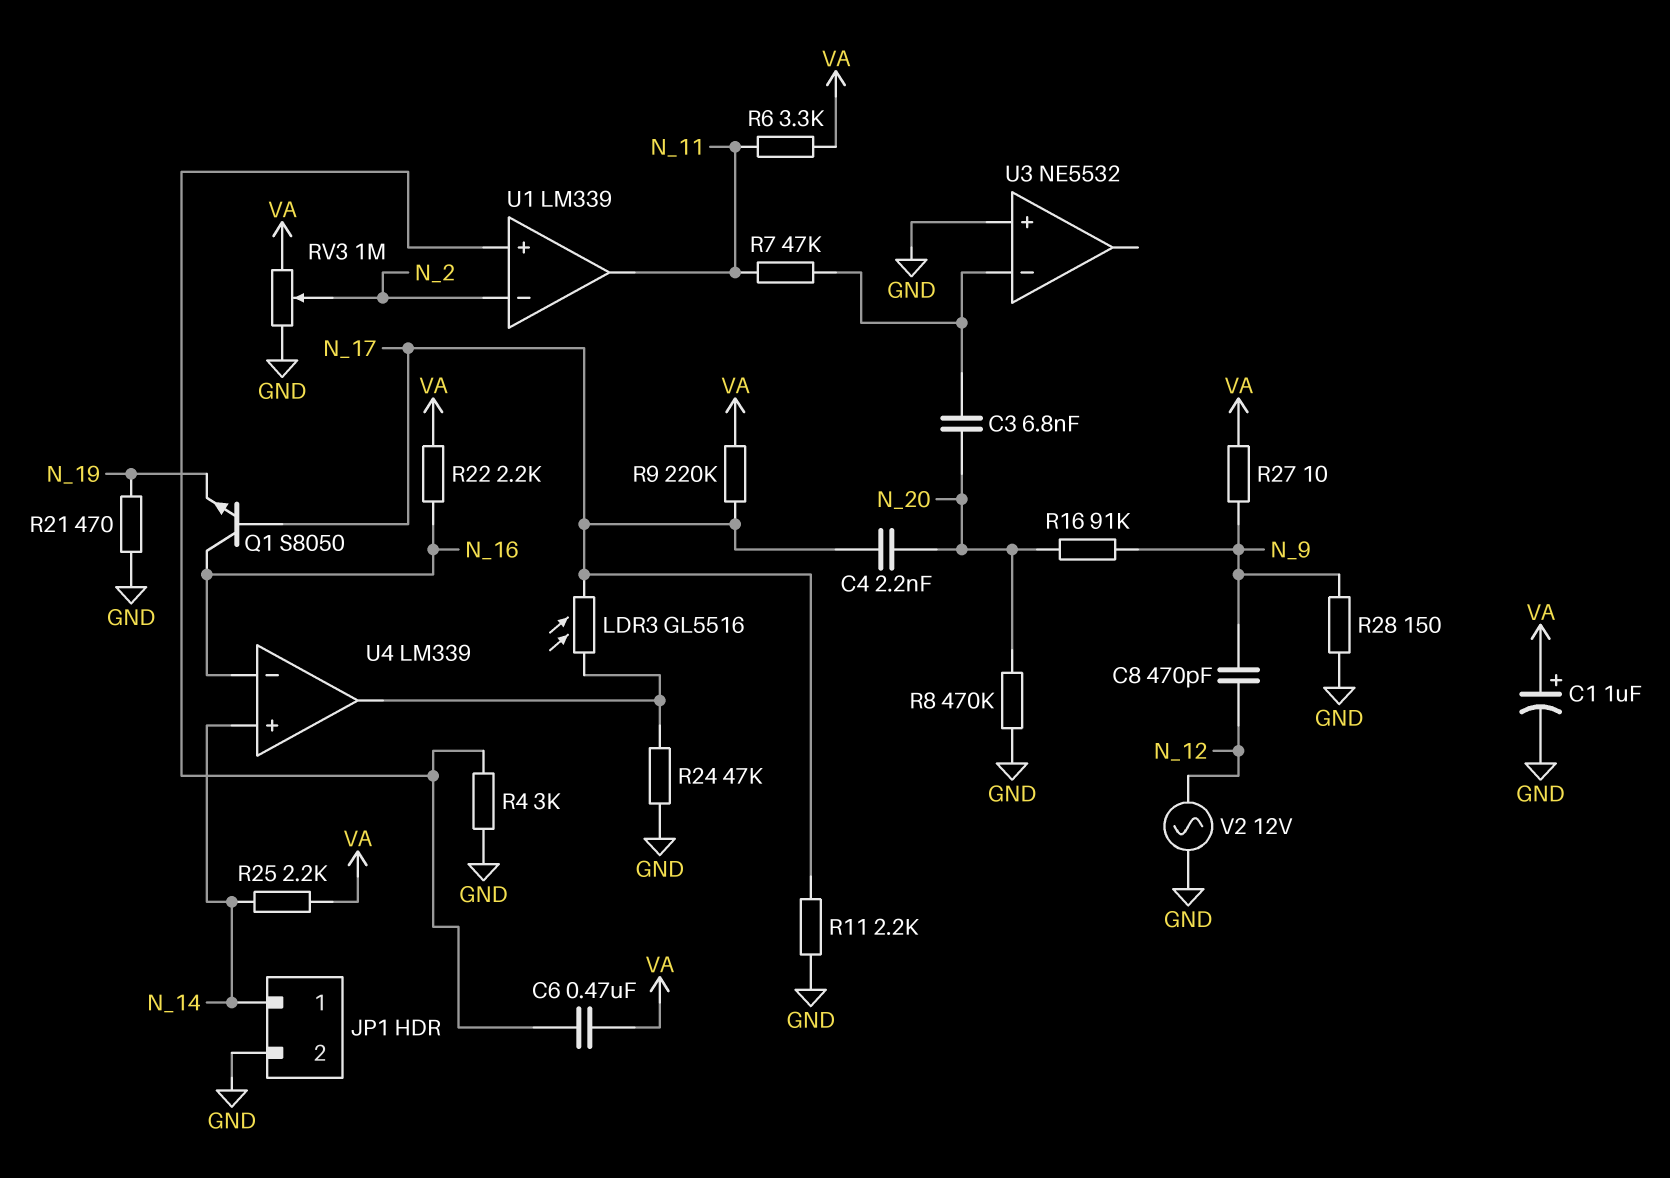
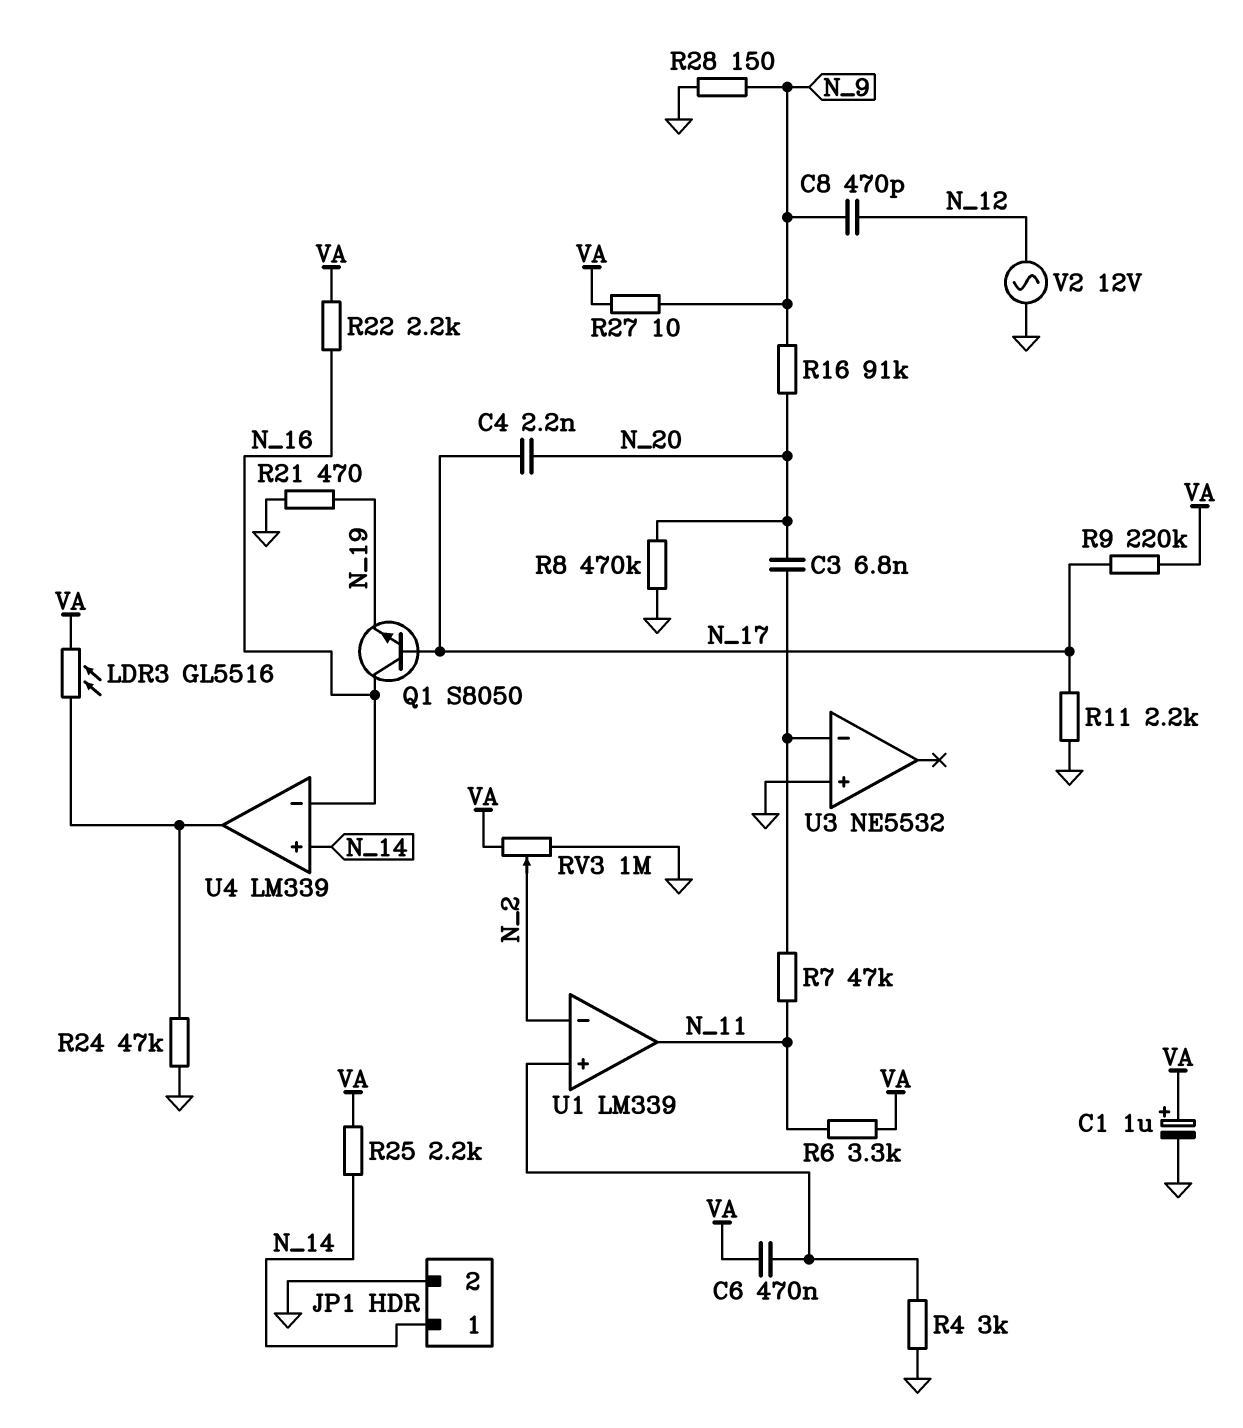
LDR3: GL5516 (N_17, U4/out) -> GL5516 (U4/out, VA)

